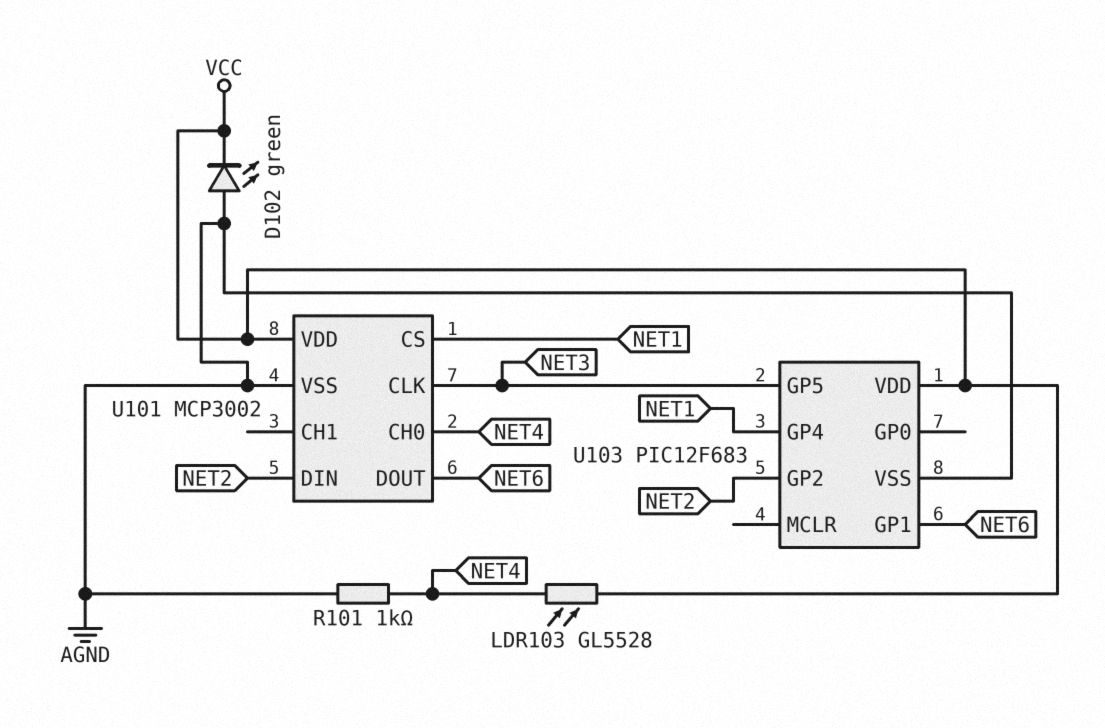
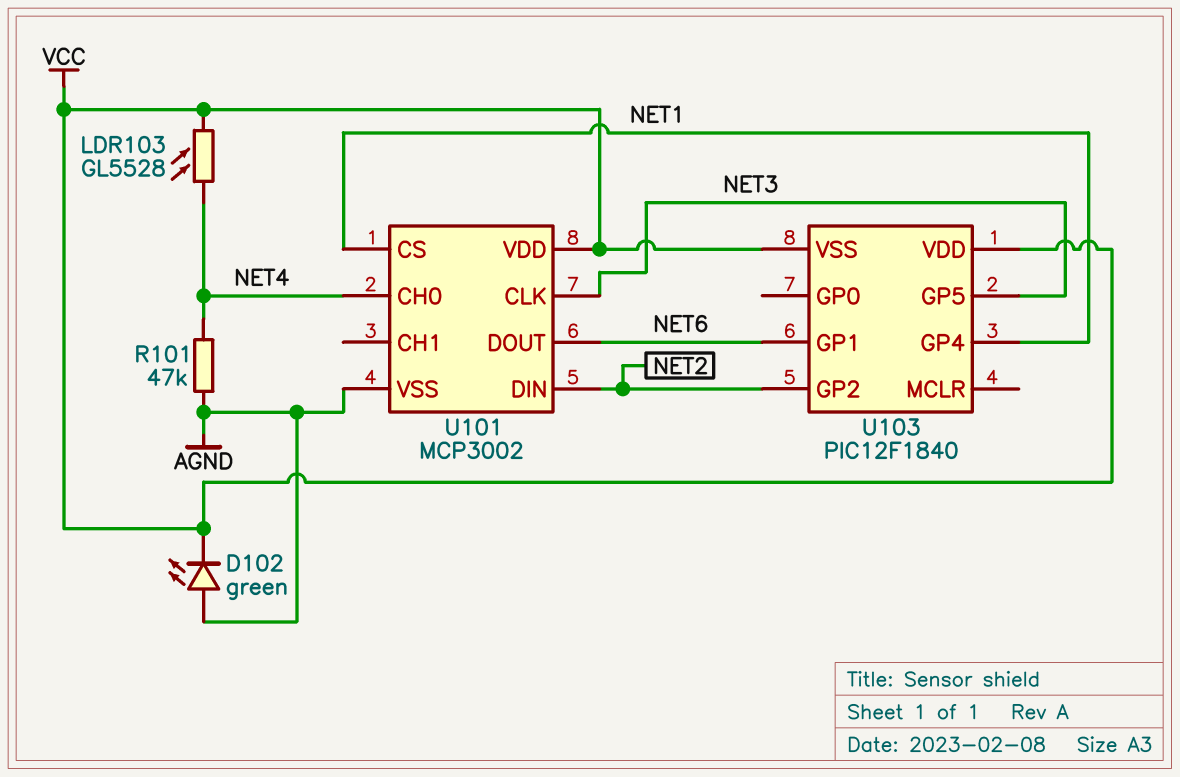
R101: 1k (AGND, NET4) -> 47k (AGND, NET4)
U103: PIC12F683 -> PIC12F1840
U103 pin VSS: AGND -> VCC

